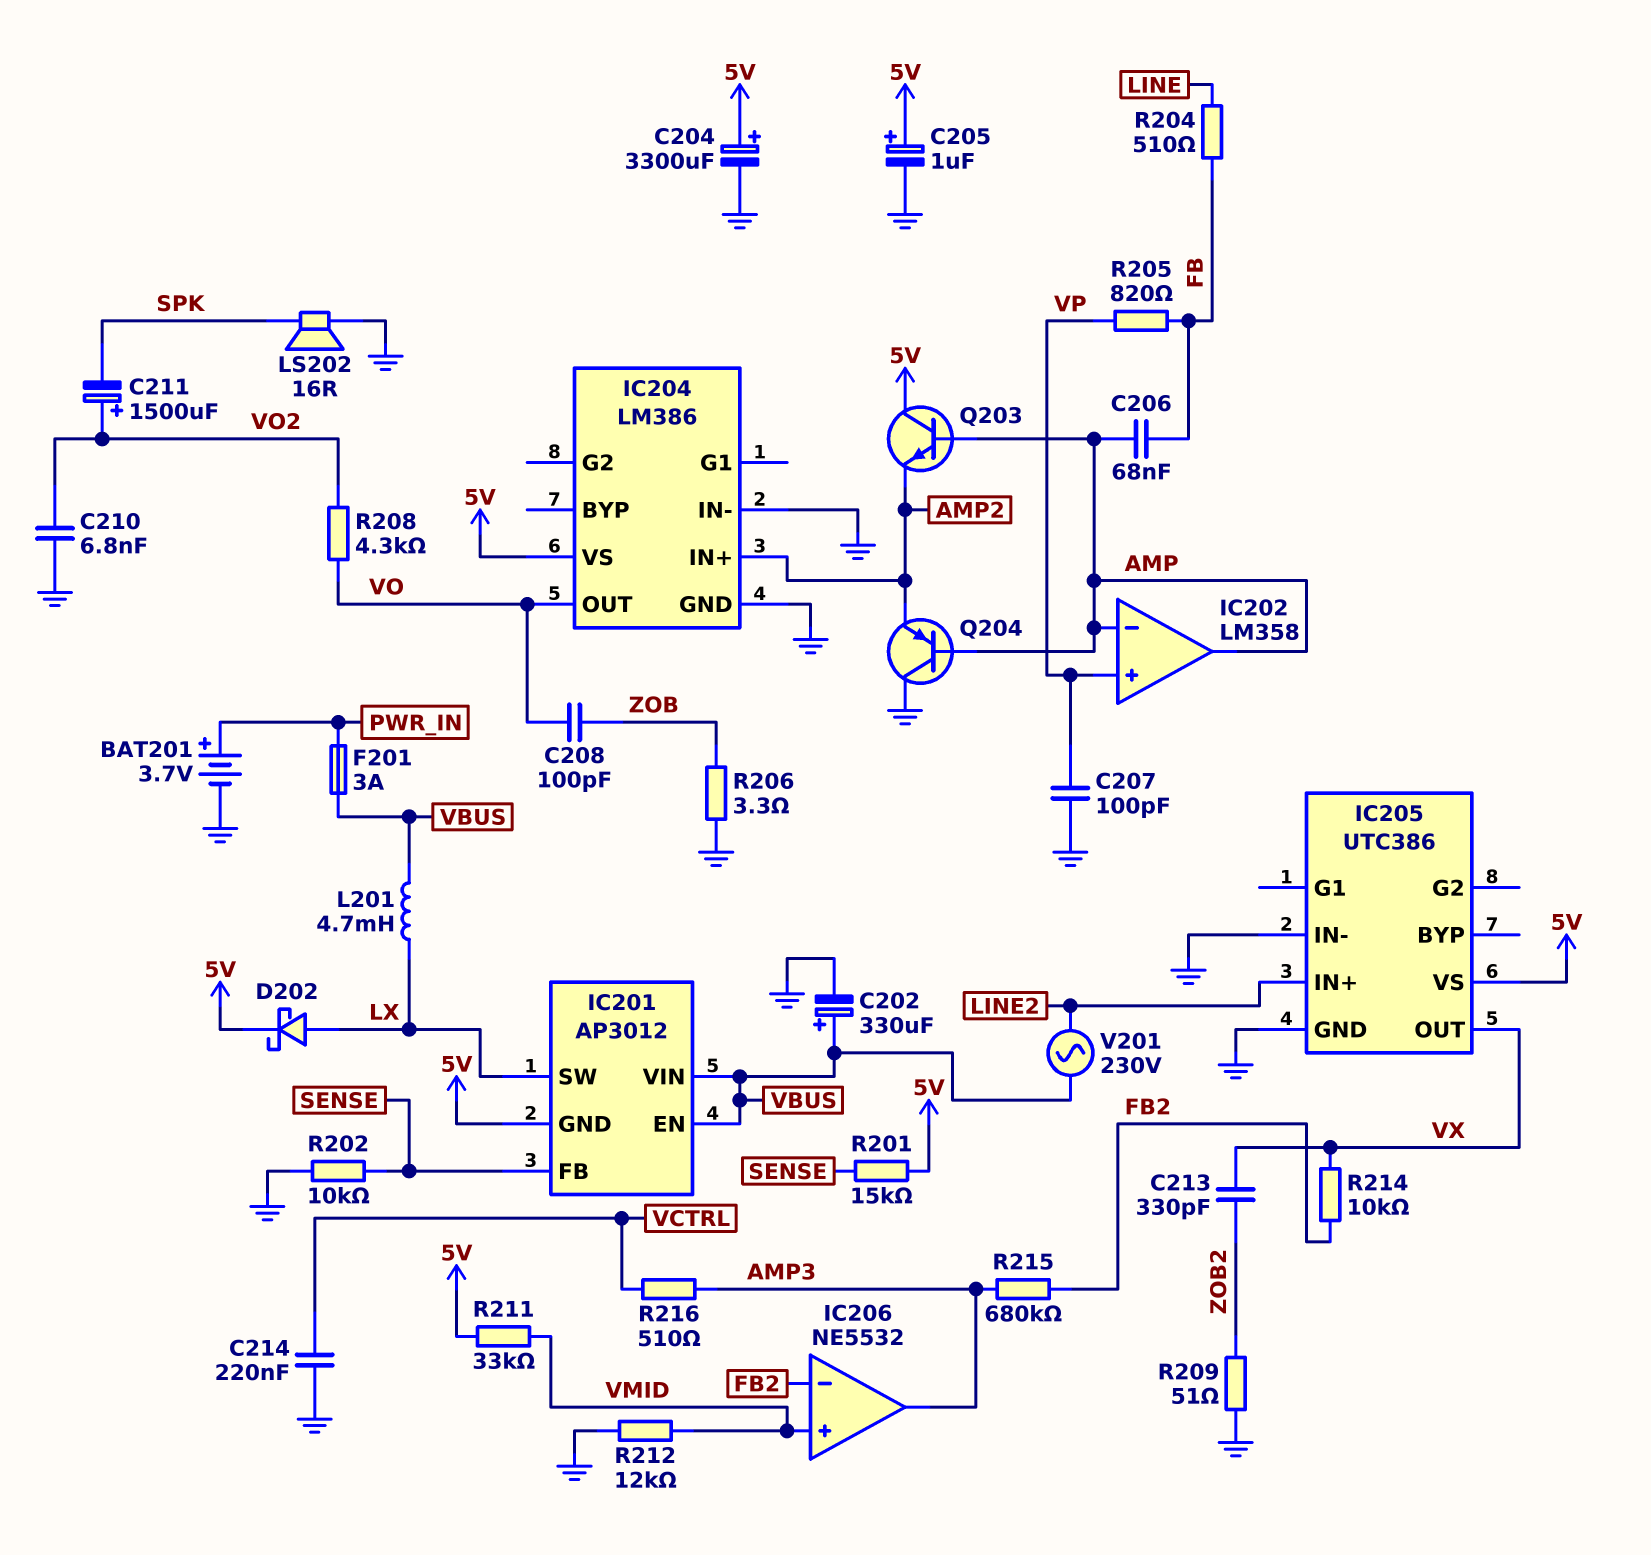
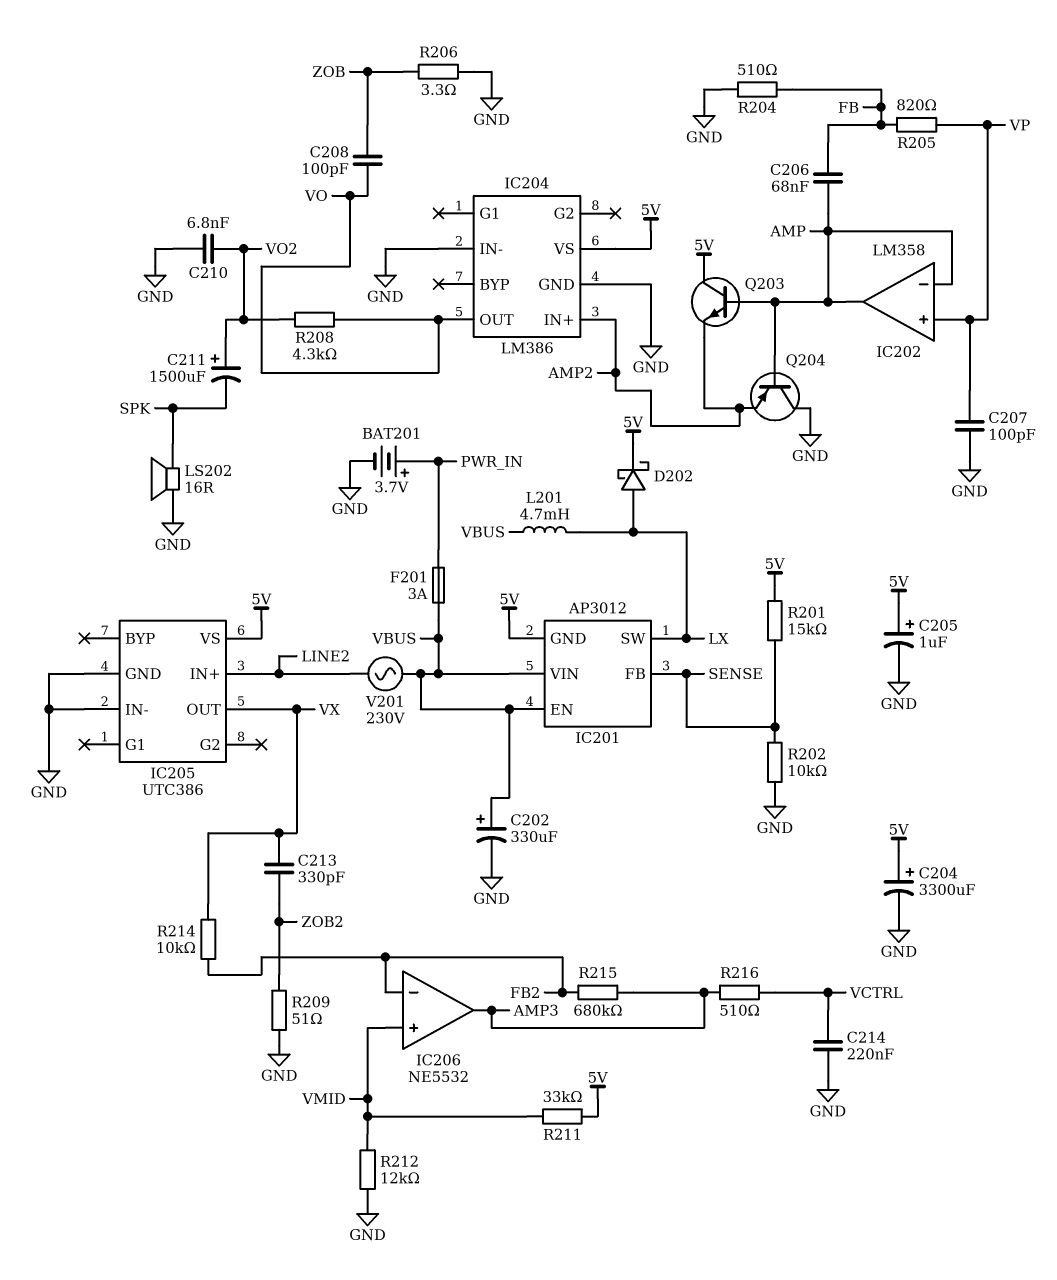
R204: 510 (FB, LINE) -> 510 (FB, GND)

